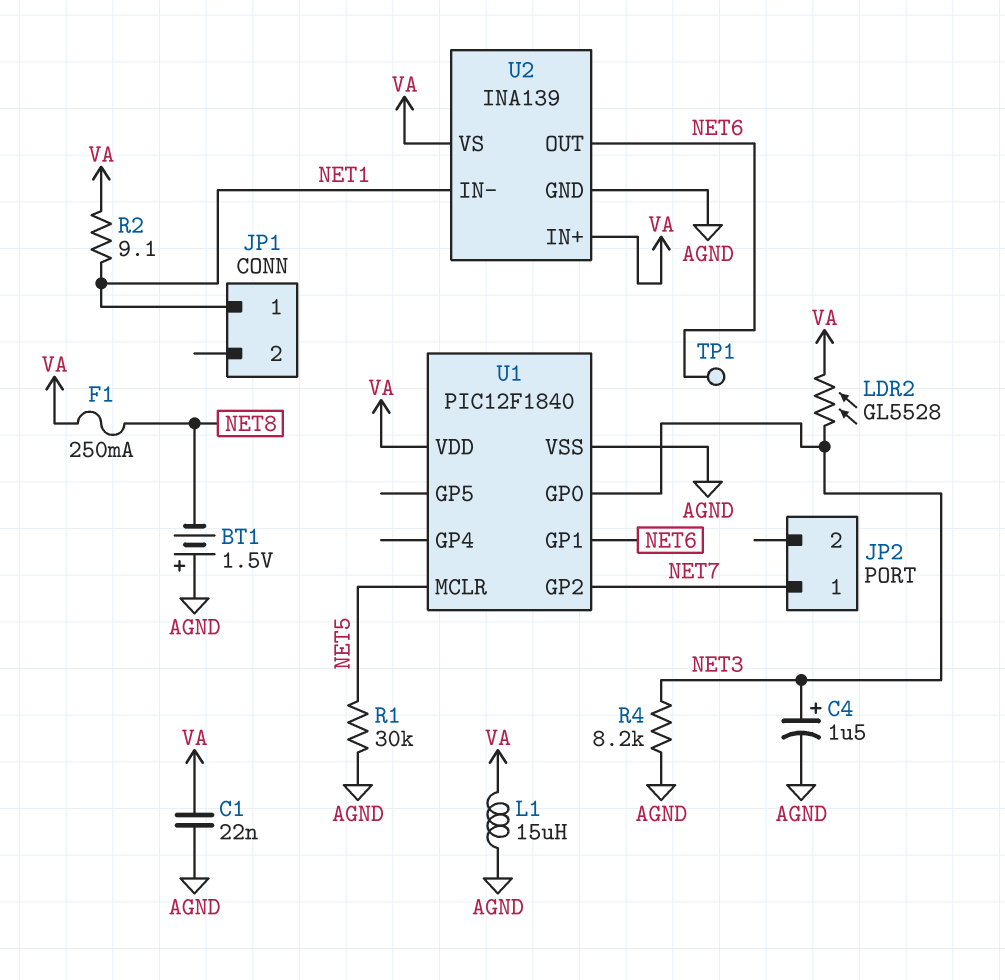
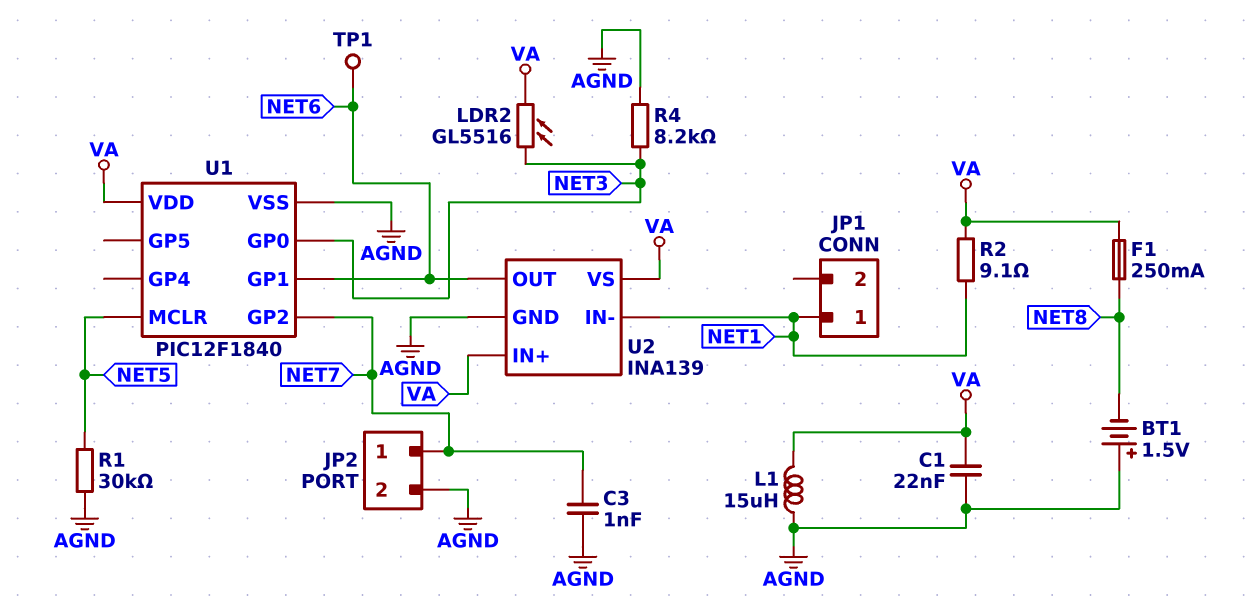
C3: none -> 1nF (AGND, NET7)
C4: 1.5uF (plus NET3, minus AGND) -> none
JP2 pin 2: none -> AGND
LDR2: GL5528 (NET3, VA) -> GL5516 (NET3, VA)

